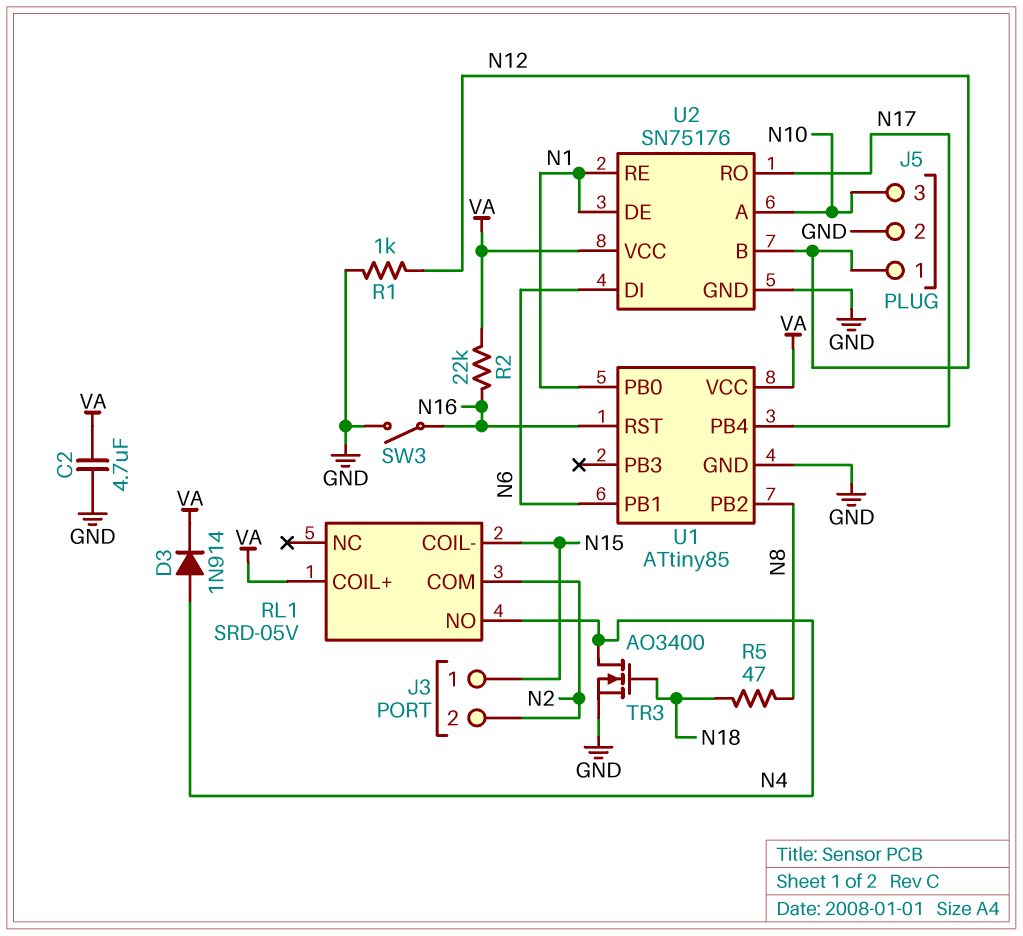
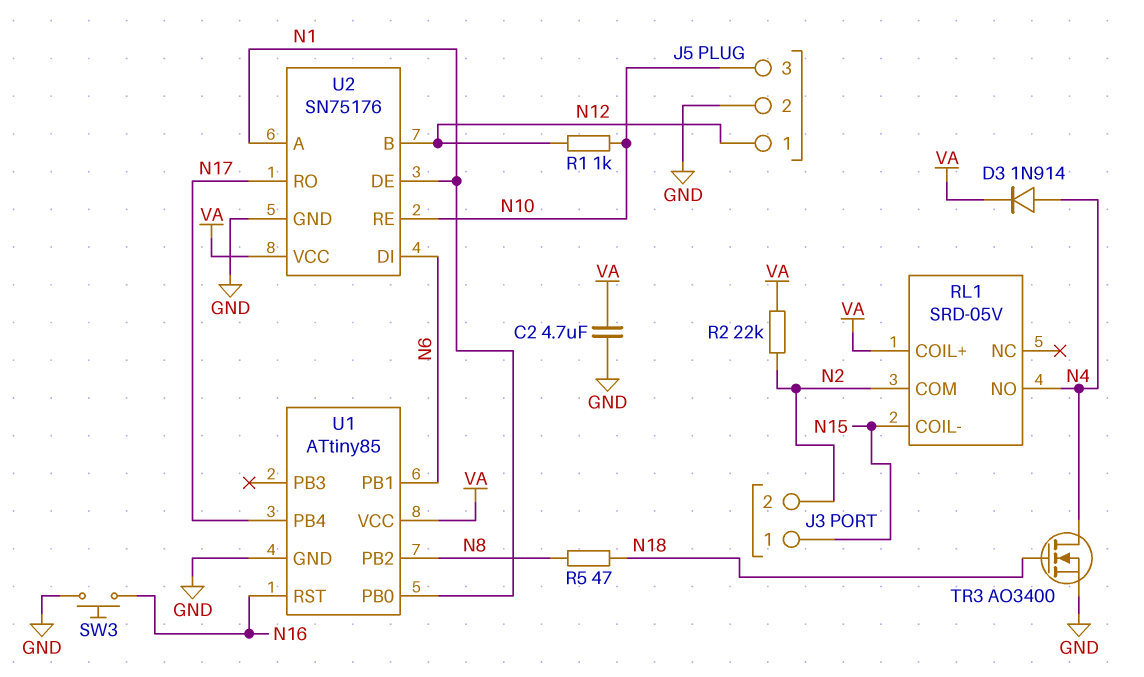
R1: 1k (GND, N12) -> 1k (N10, N12)
R2: 22k (N16, VA) -> 22k (N2, VA)
SW3: switch (GND, N16) -> button (GND, N16)
U2 pin A: N10 -> N1
U2 pin RE: N1 -> N10

